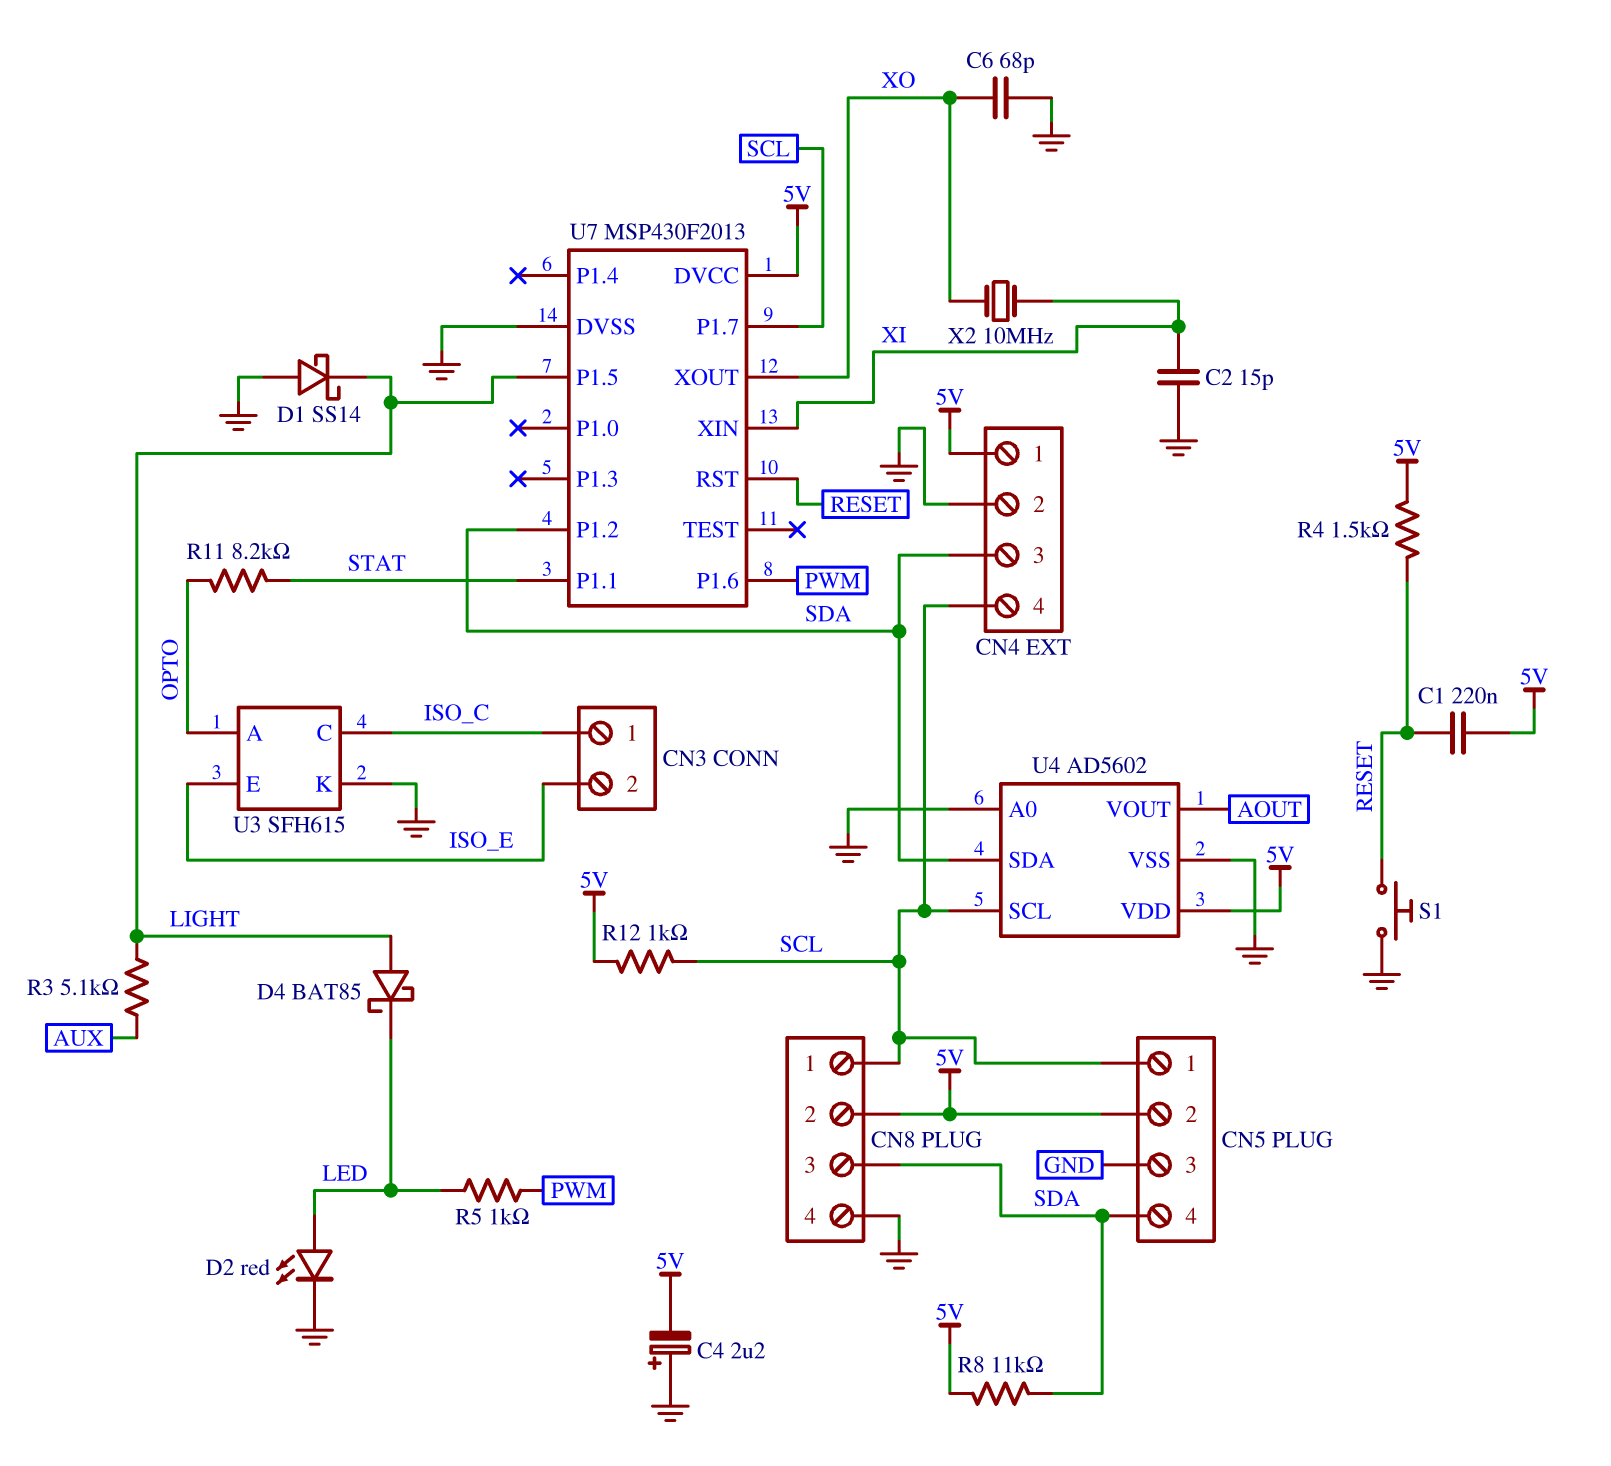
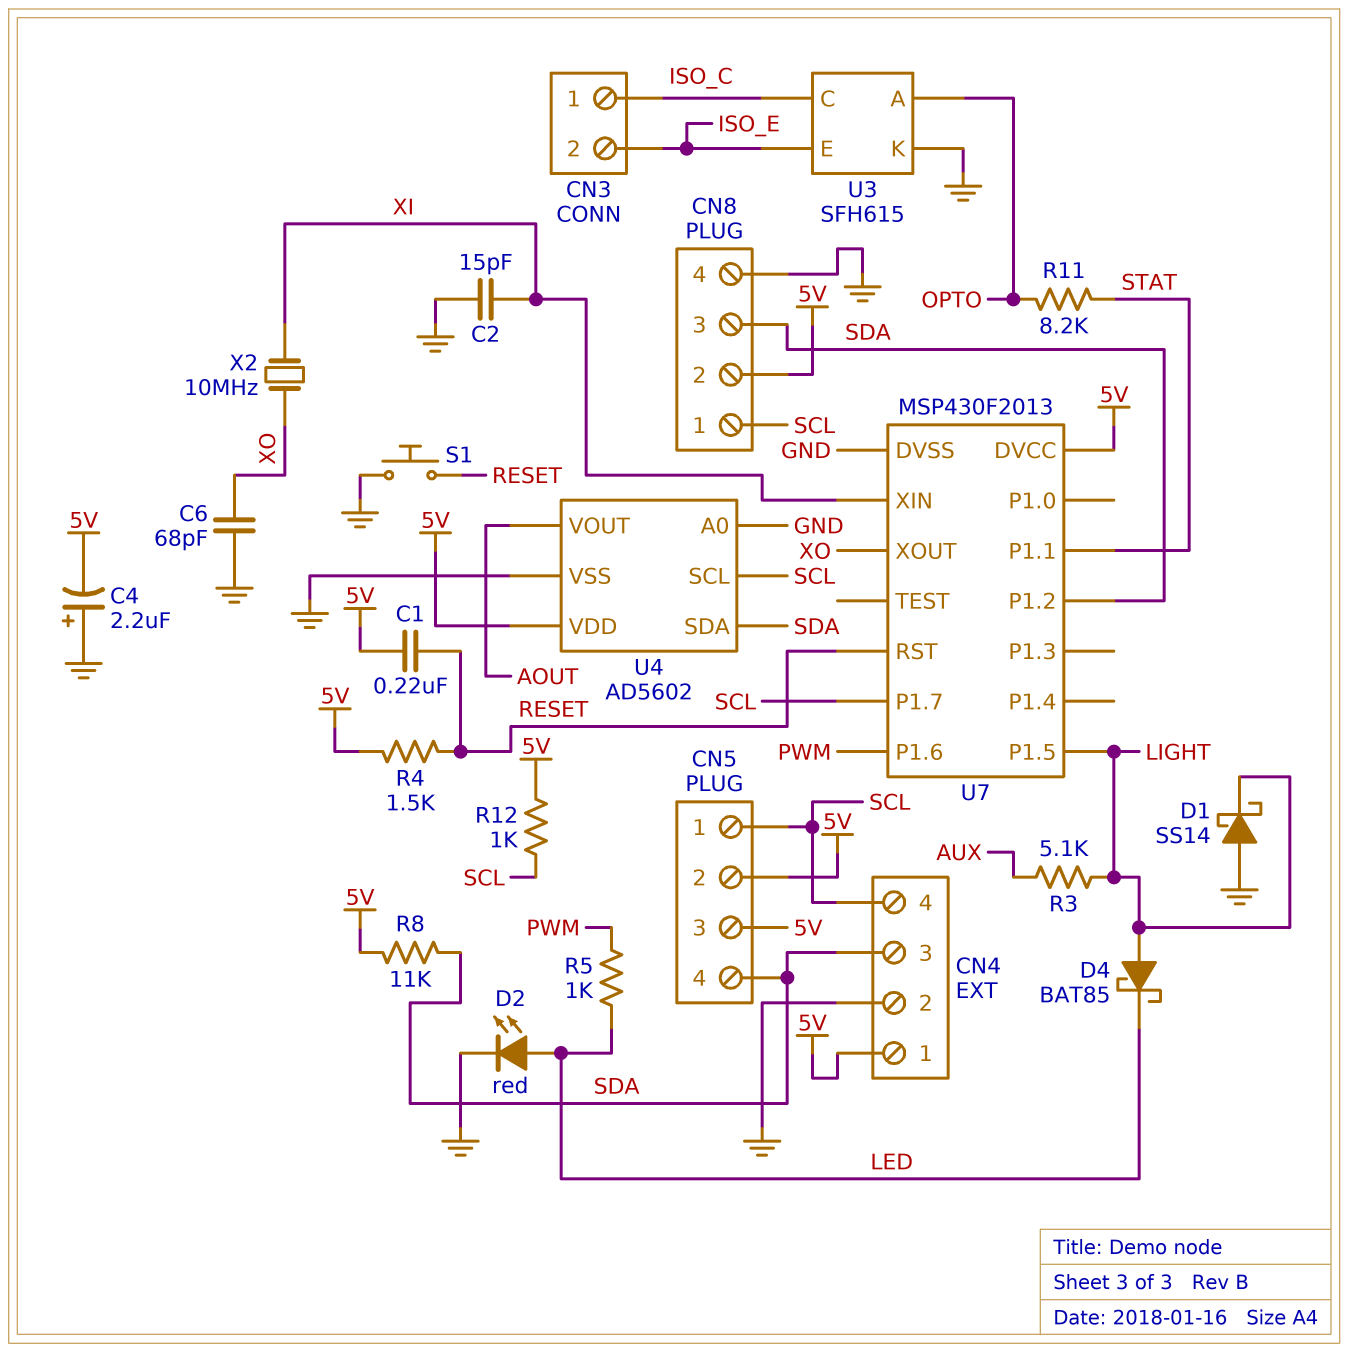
CN5 pin 3: GND -> 5V

